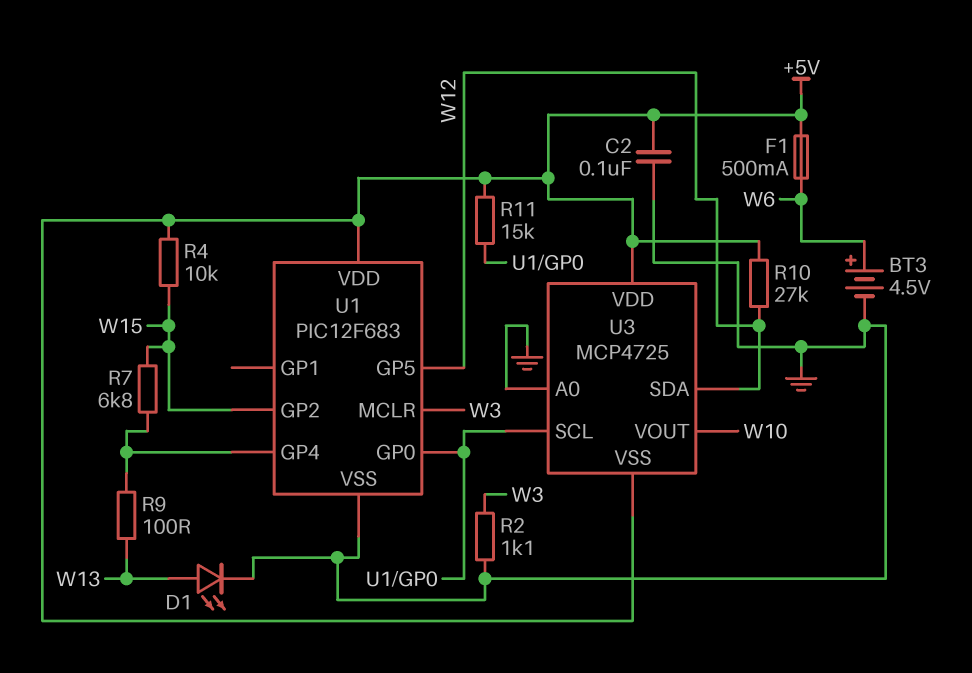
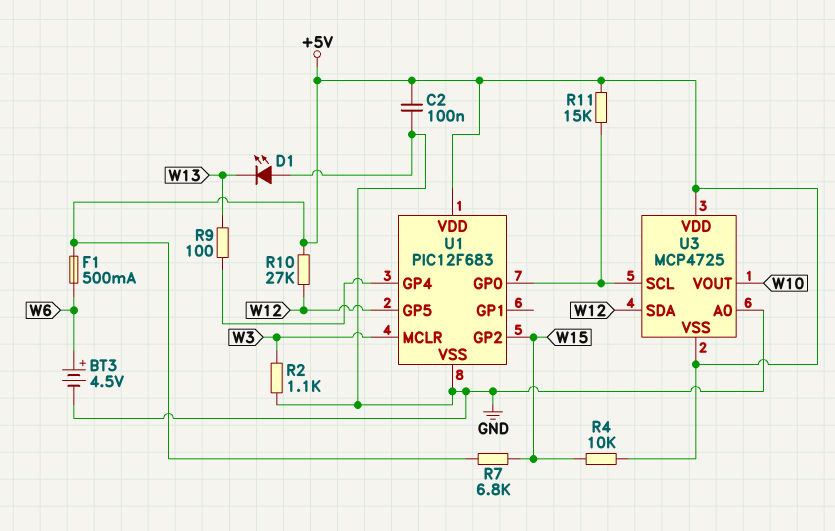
D1: LED (A W13, K GND) -> LED (A GND, K W13)
R7: 6.8k (U1/GP4, W15) -> 6.8k (+5V, W15)

